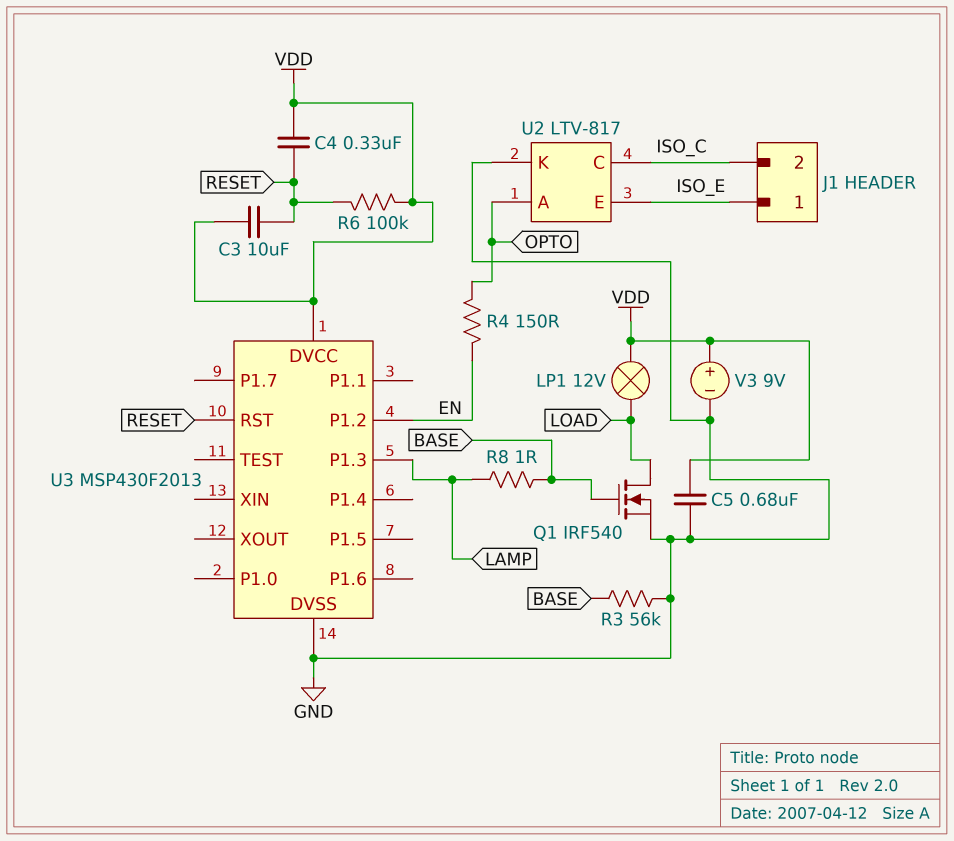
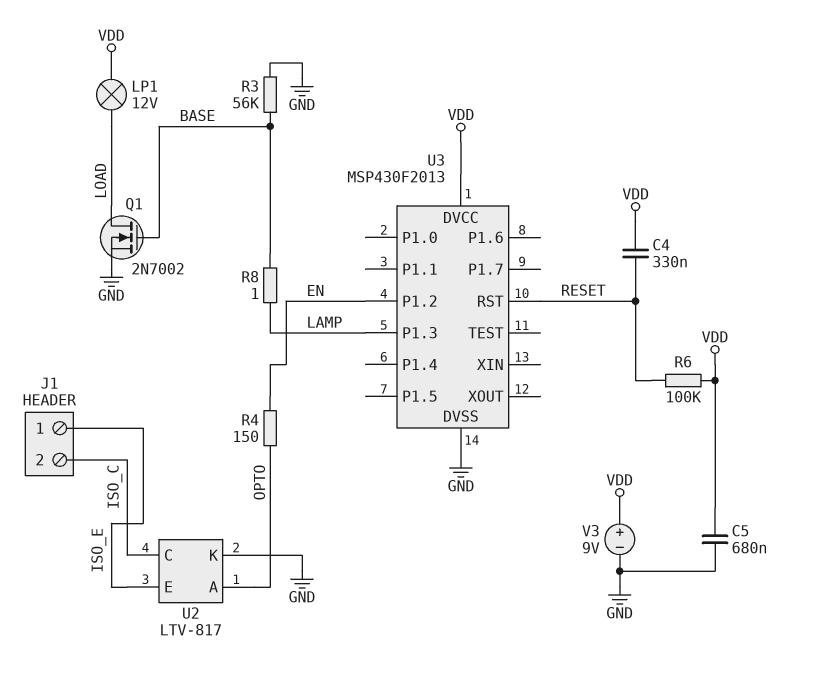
C3: 10uF (RESET, VDD) -> none
Q1: NMOS IRF540 (G BASE, D LOAD, S GND) -> NMOS 2N7002 (G BASE, D LOAD, S GND)

